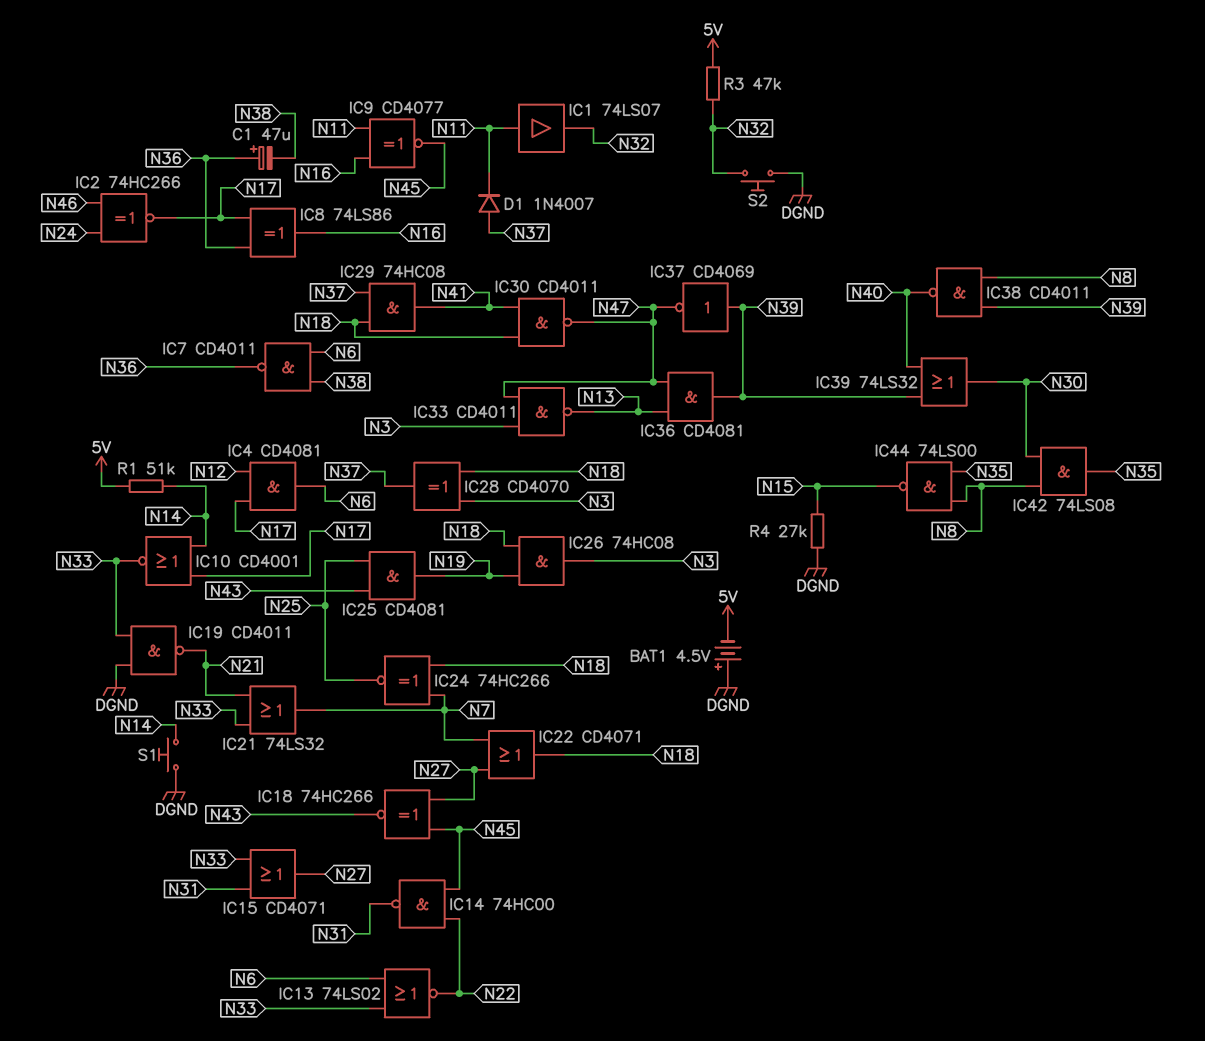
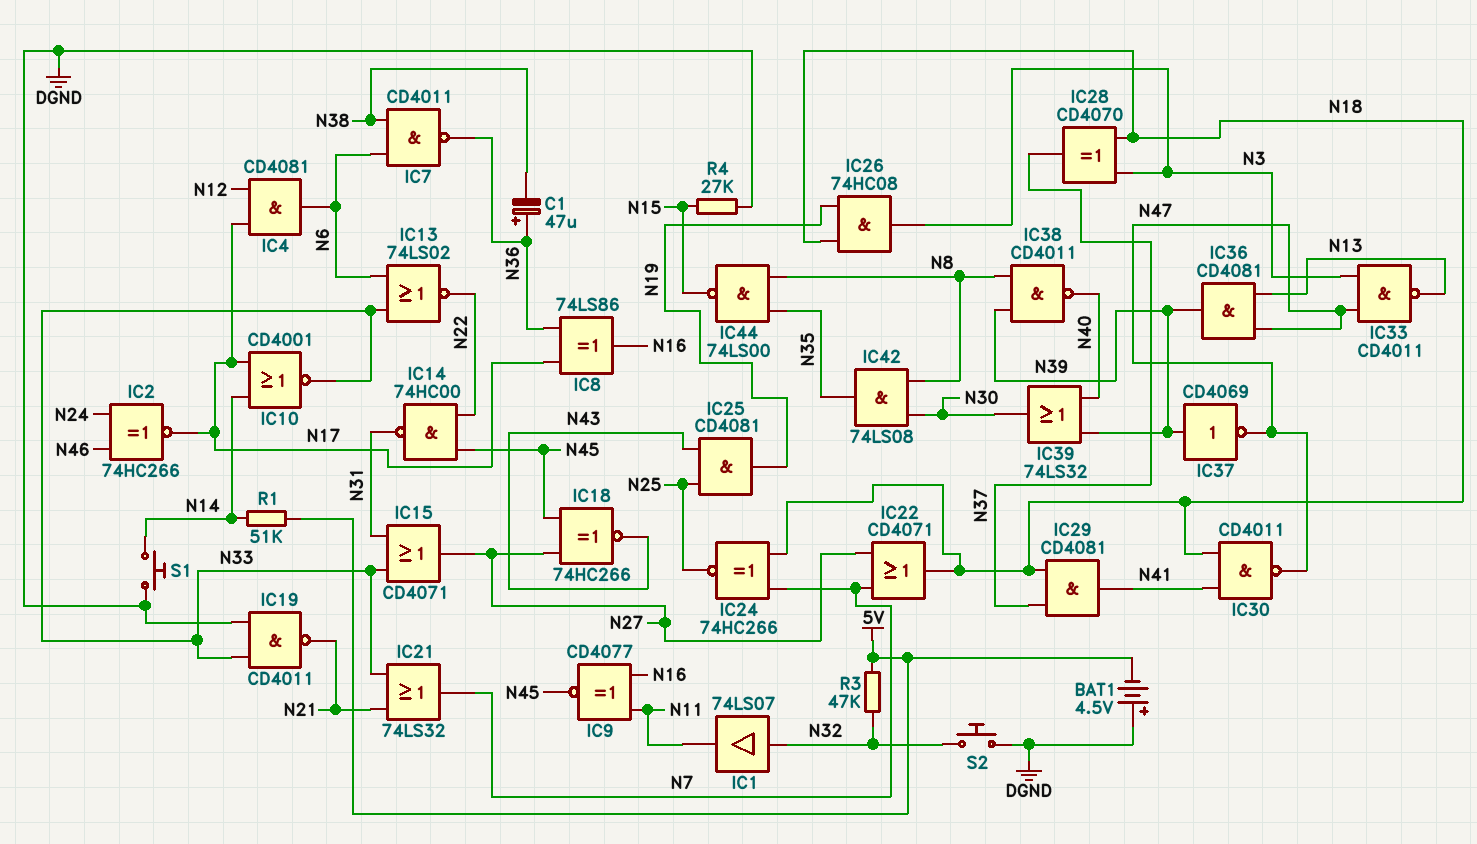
D1: diode 1N4007 (A N37, K N11) -> none
IC1: buffer 74LS07 (in N11, out N32) -> buffer 74LS07 (in N32, out N11)
IC29: AND 74HC08 (in N18, in N37, out N41) -> AND CD4081 (in N18, in N37, out N41)

